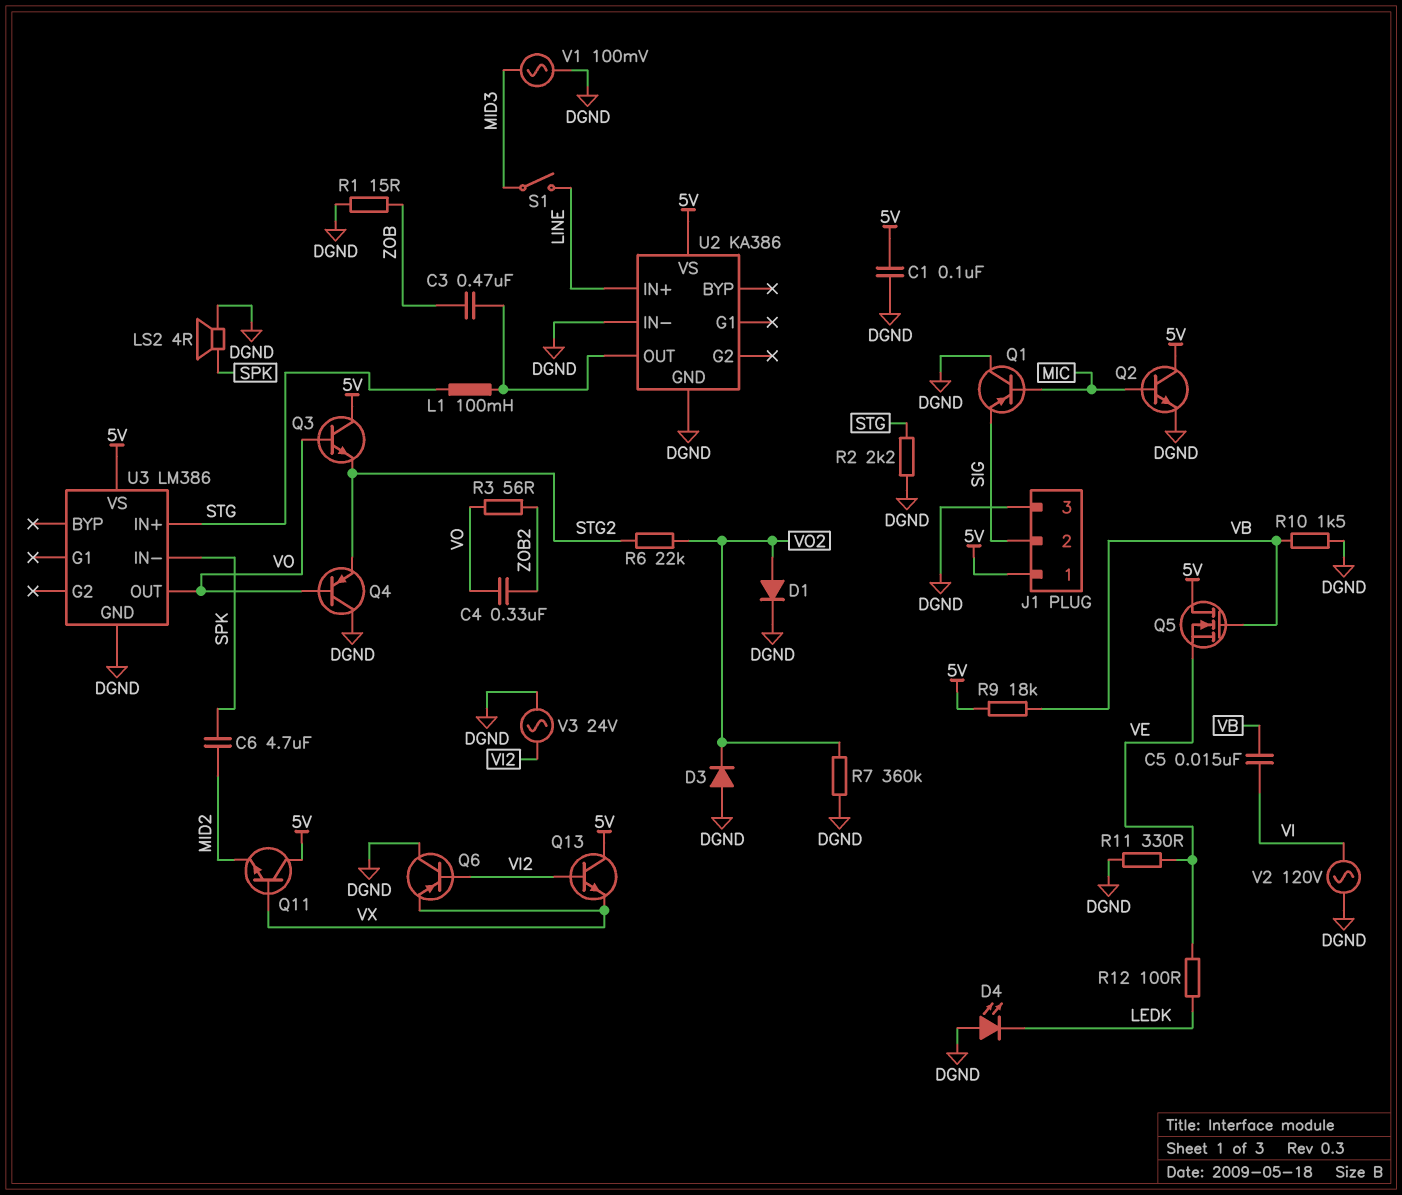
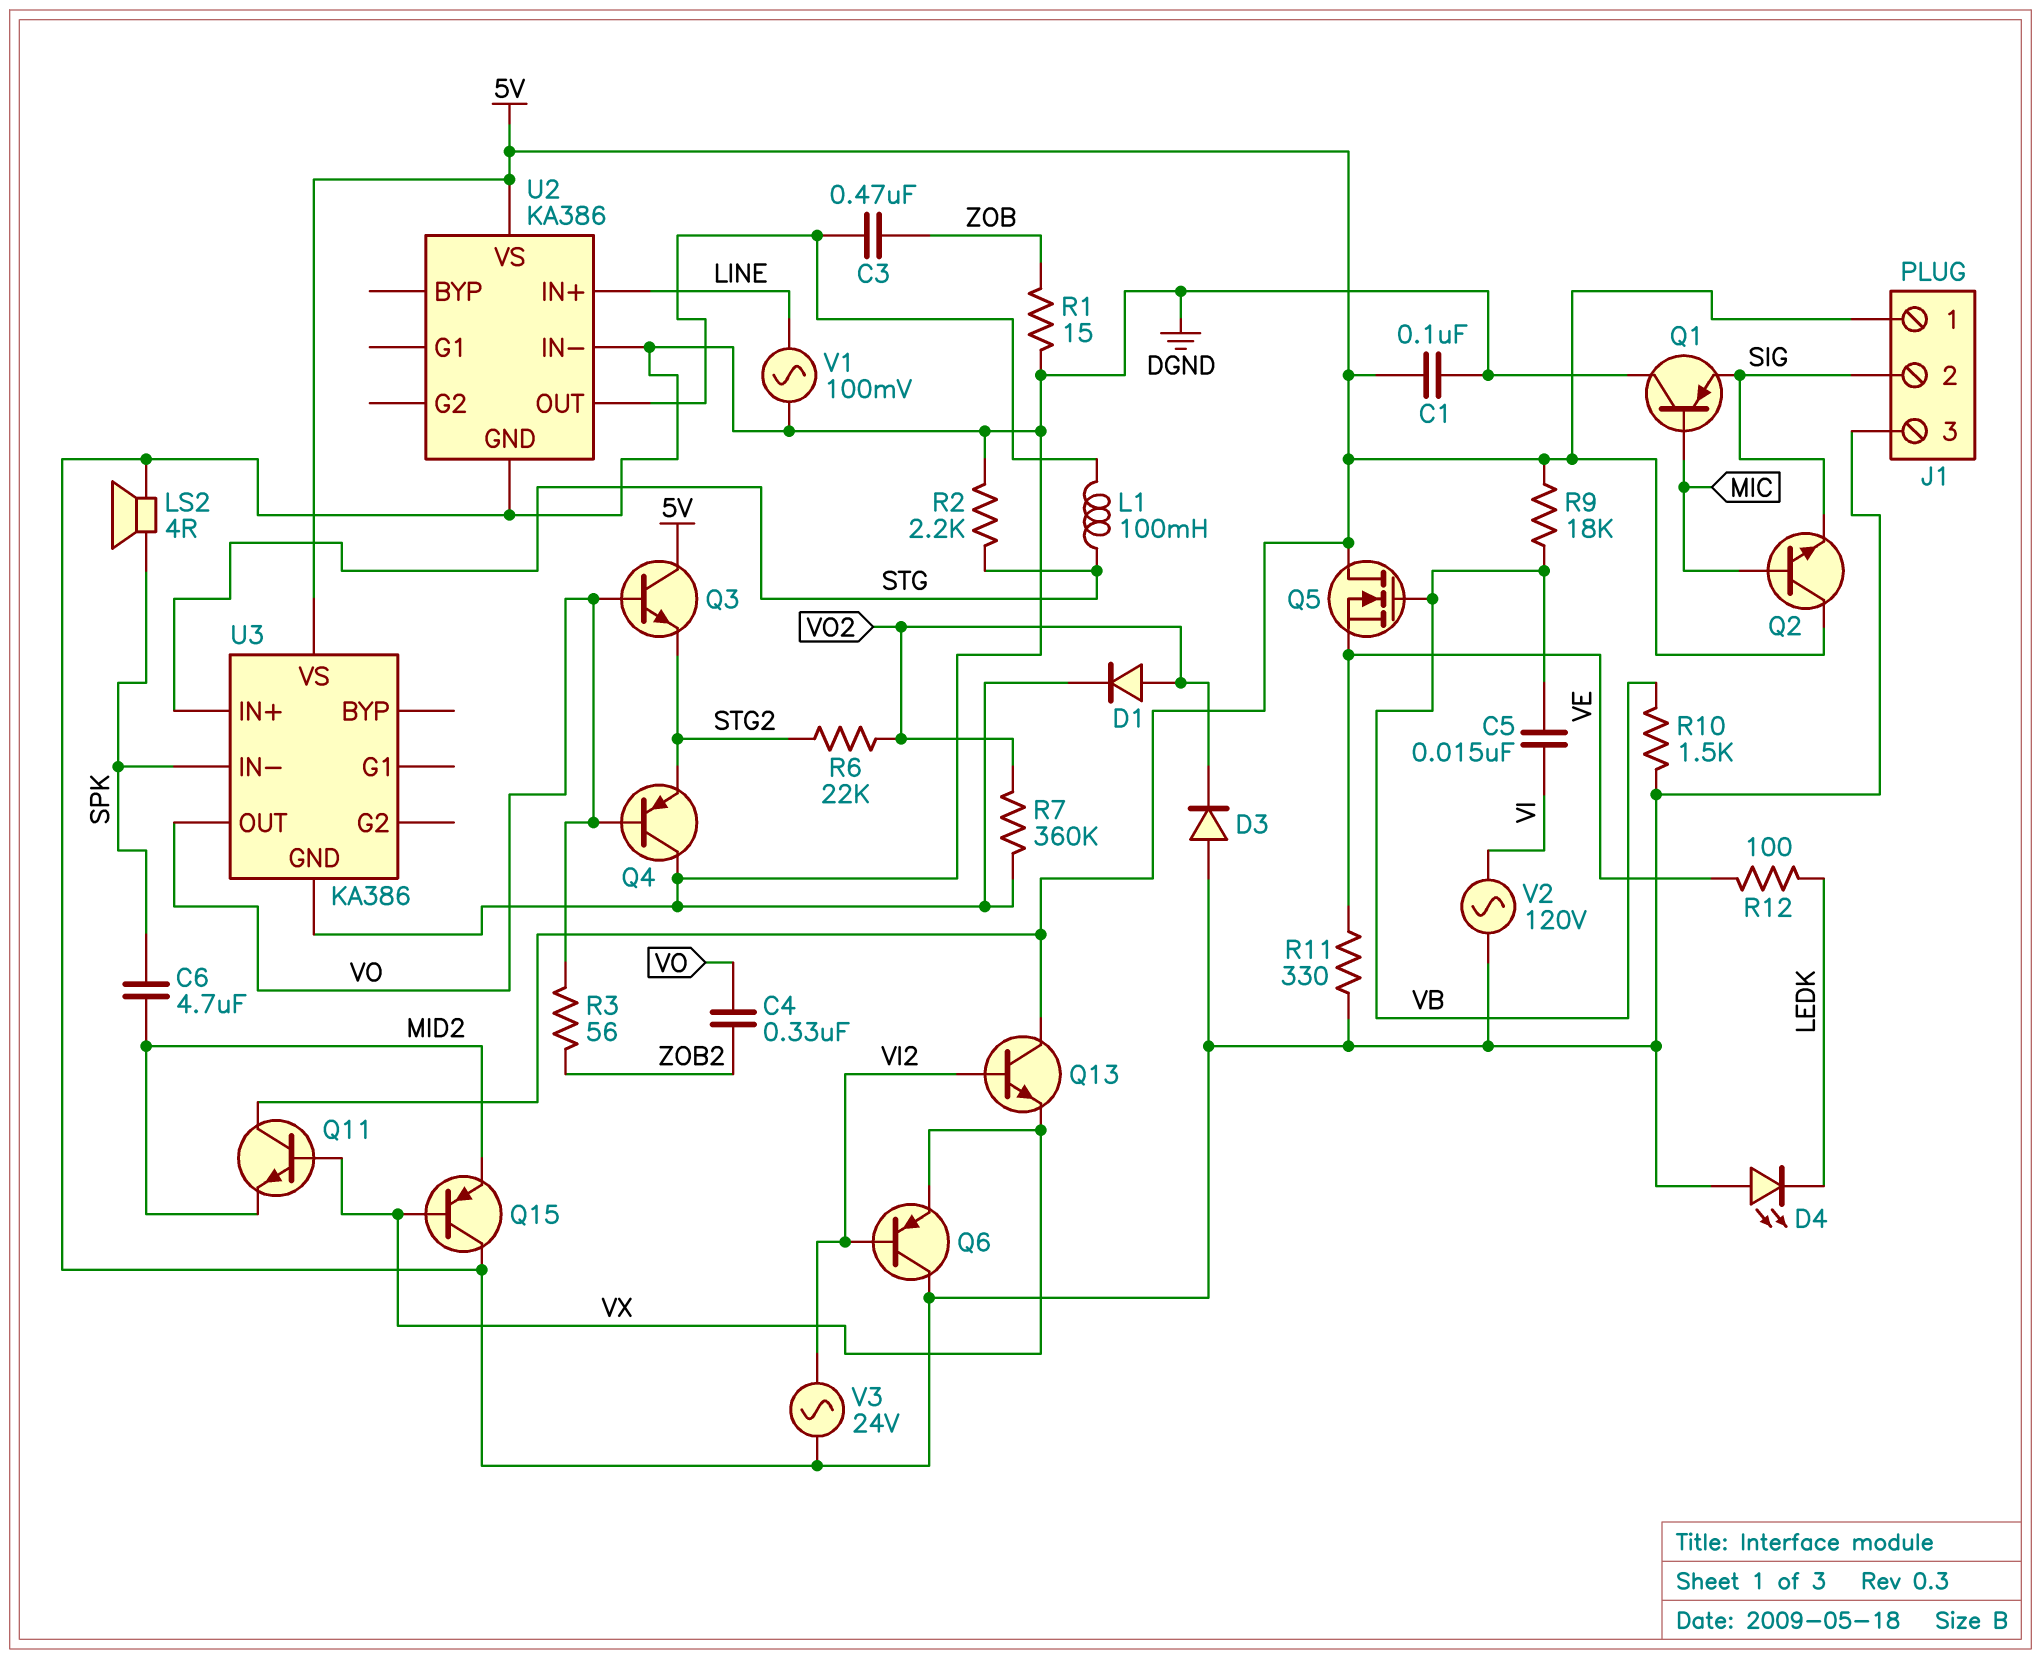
Q2: NPN (B MIC, C 5V, E DGND) -> NPN (B MIC, C 5V, E SIG)
Q15: none -> PNP (B VX, C DGND, E MID2)
S1: switch (LINE, MID3) -> none
U3: LM386 -> KA386
V1: AC 100mV (DGND, MID3) -> AC 100mV (DGND, LINE)

